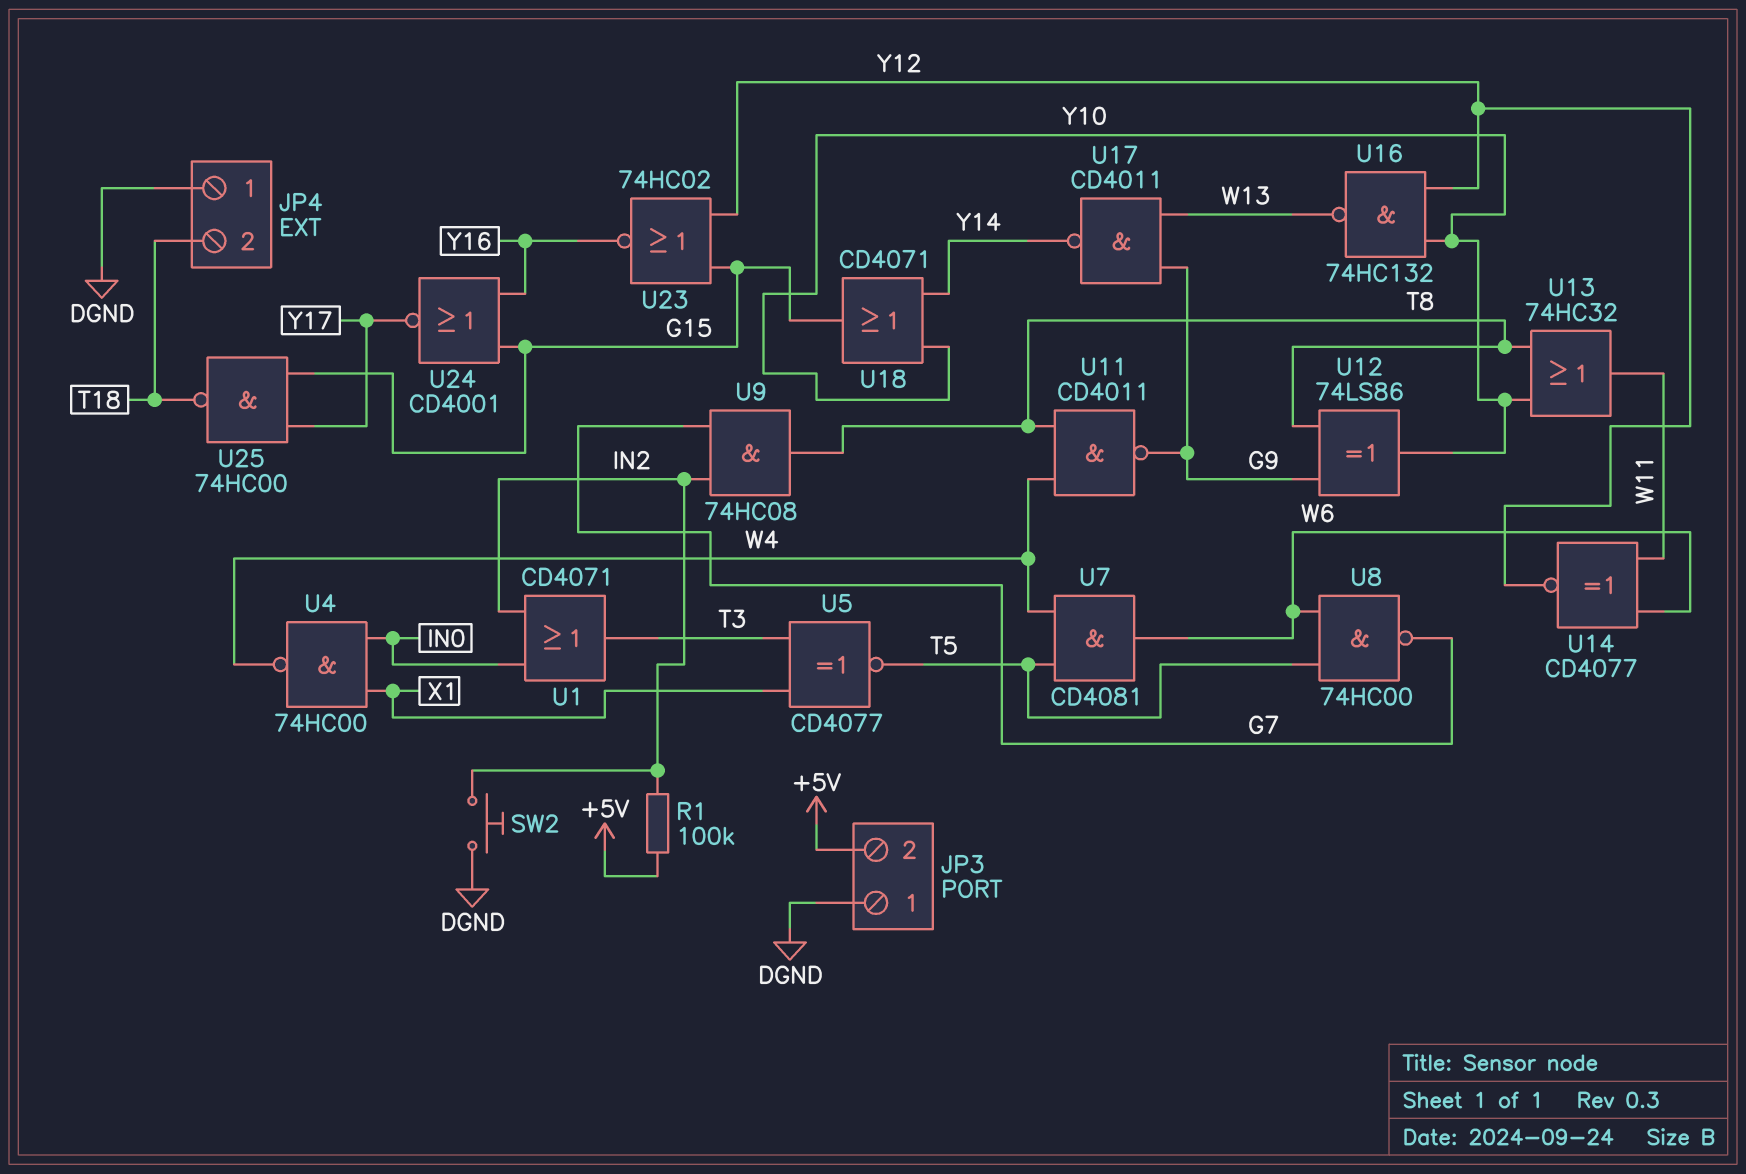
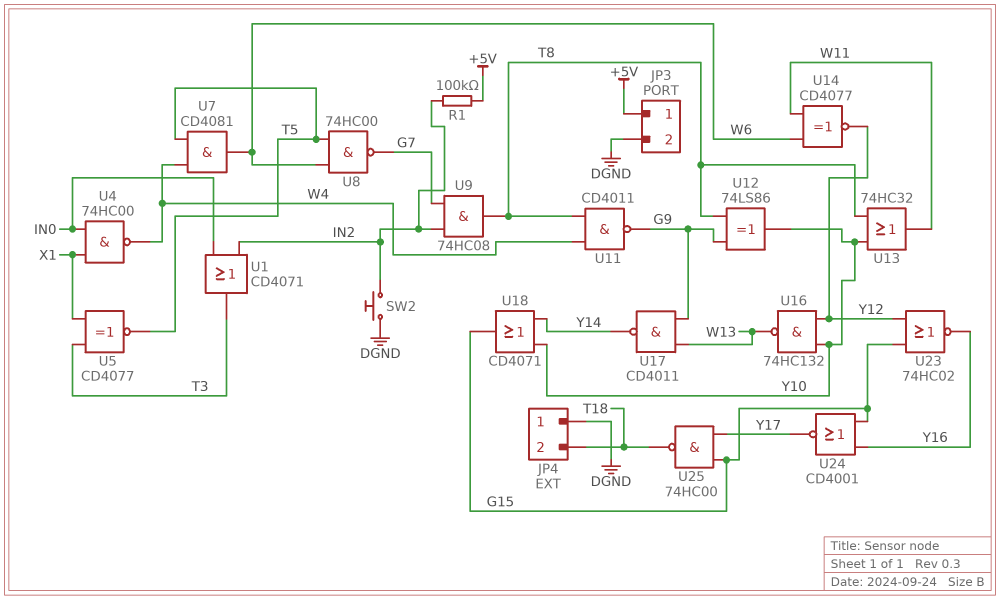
JP3 pin 1: DGND -> +5V
JP3 pin 2: +5V -> DGND

